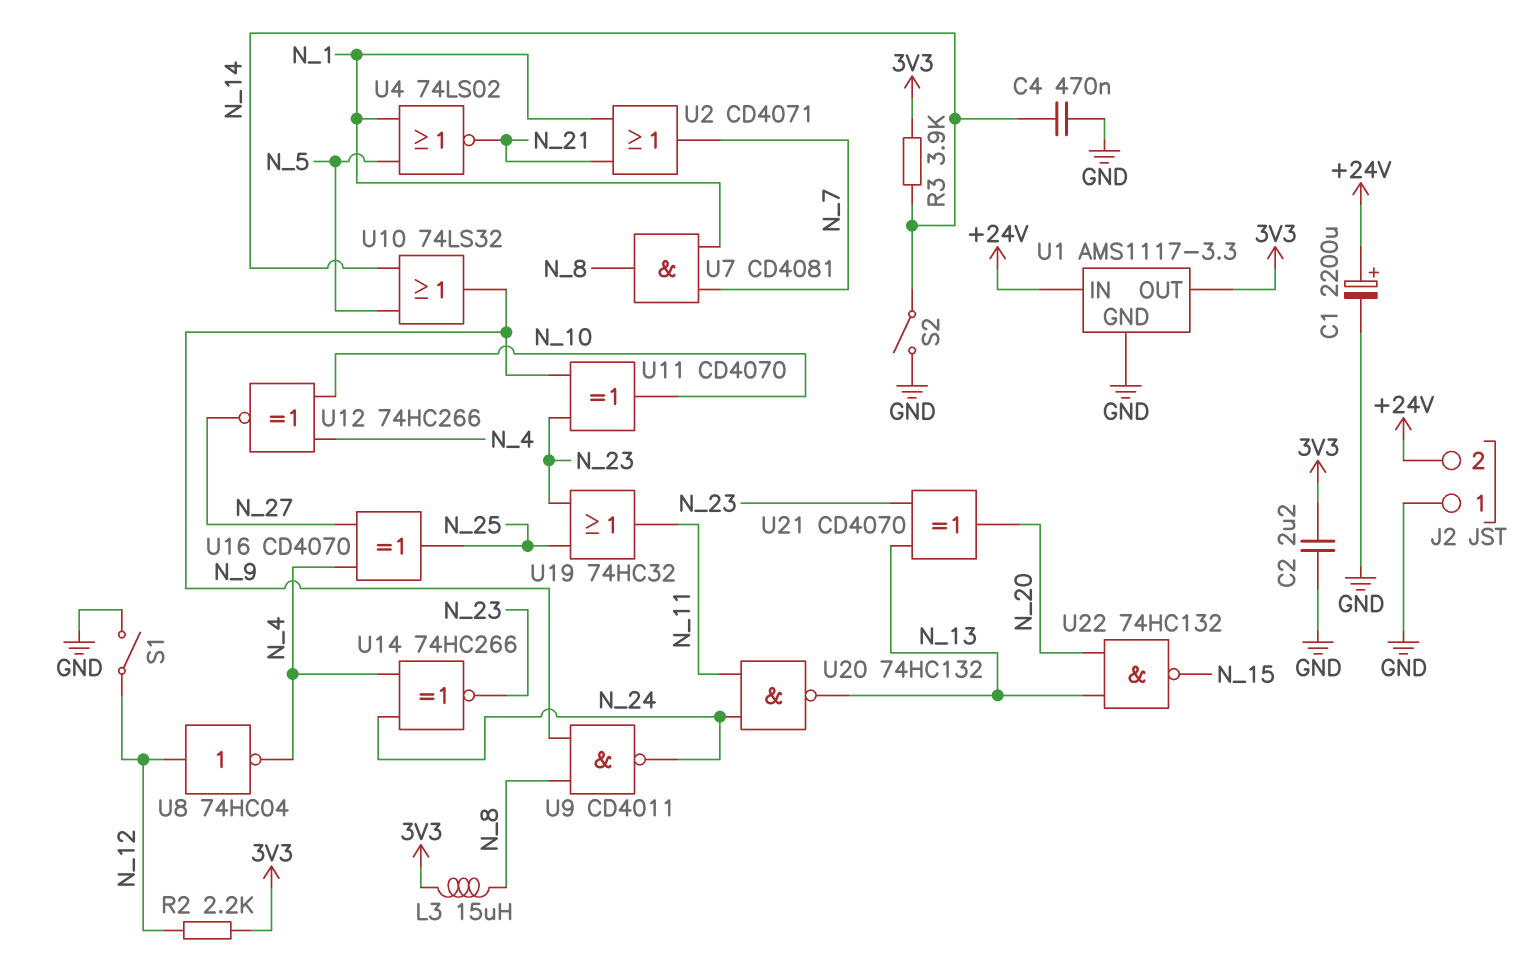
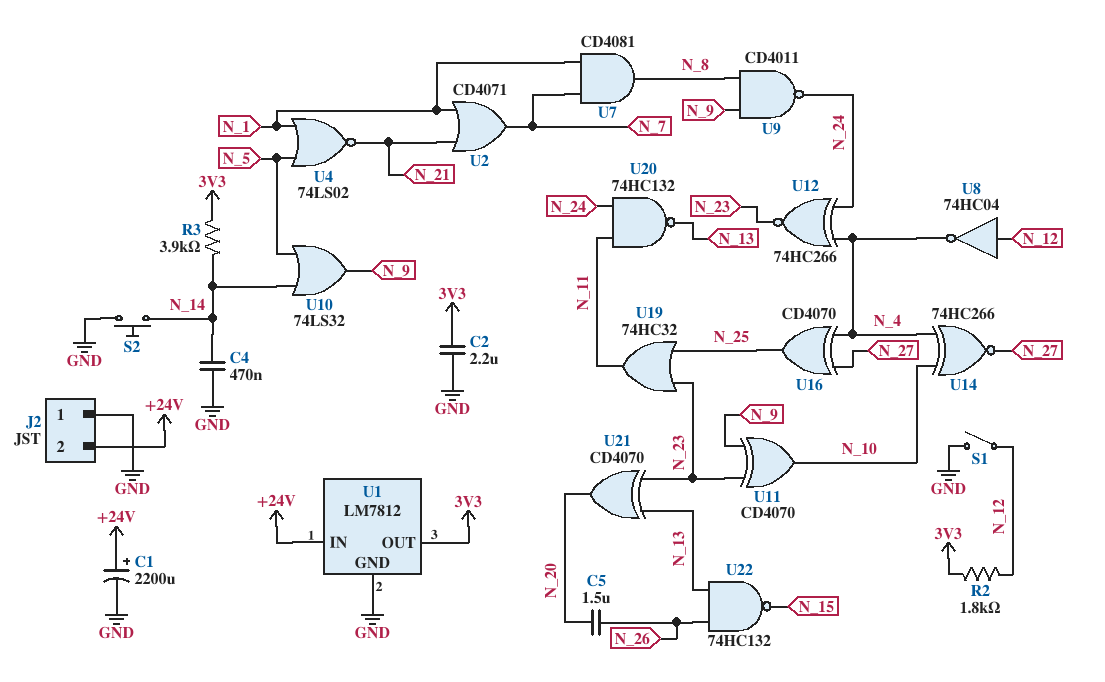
C5: none -> 1.5uF (N_20, N_26)
L3: 15uH (3V3, N_8) -> none
R2: 2.2k (3V3, N_12) -> 1.8k (3V3, N_12)
S2: switch (GND, N_14) -> button (GND, N_14)
U1: AMS1117-3.3 -> LM7812
U12: XNOR 74HC266 (in N_4, in N_10, out N_27) -> XNOR 74HC266 (in N_4, in N_24, out N_23)
U14: XNOR 74HC266 (in N_4, in N_24, out N_23) -> XNOR 74HC266 (in N_4, in N_10, out N_27)
U22: NAND 74HC132 (in N_13, in N_20, out N_15) -> NAND 74HC132 (in N_13, in N_26, out N_15)

